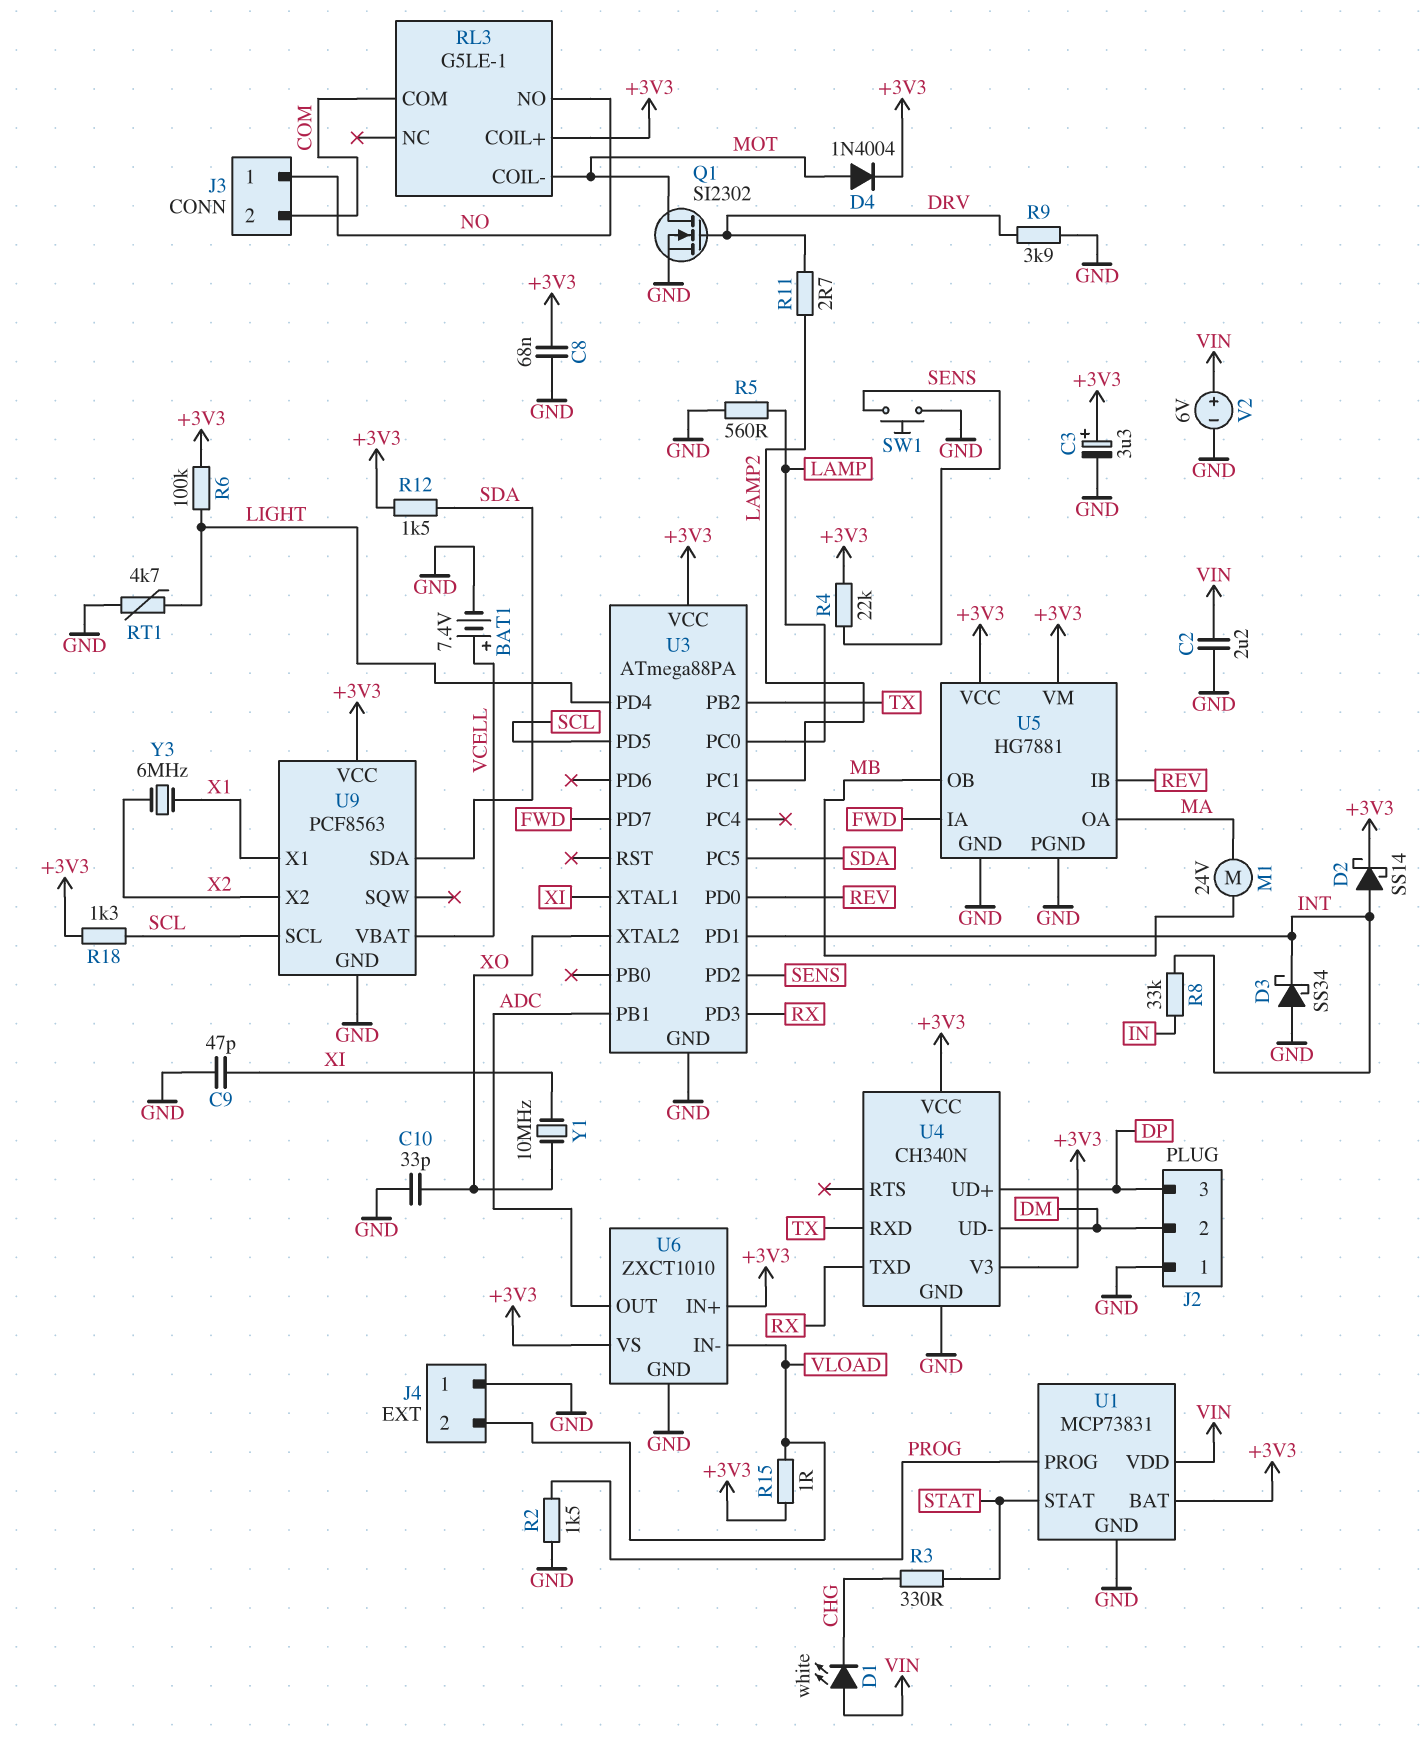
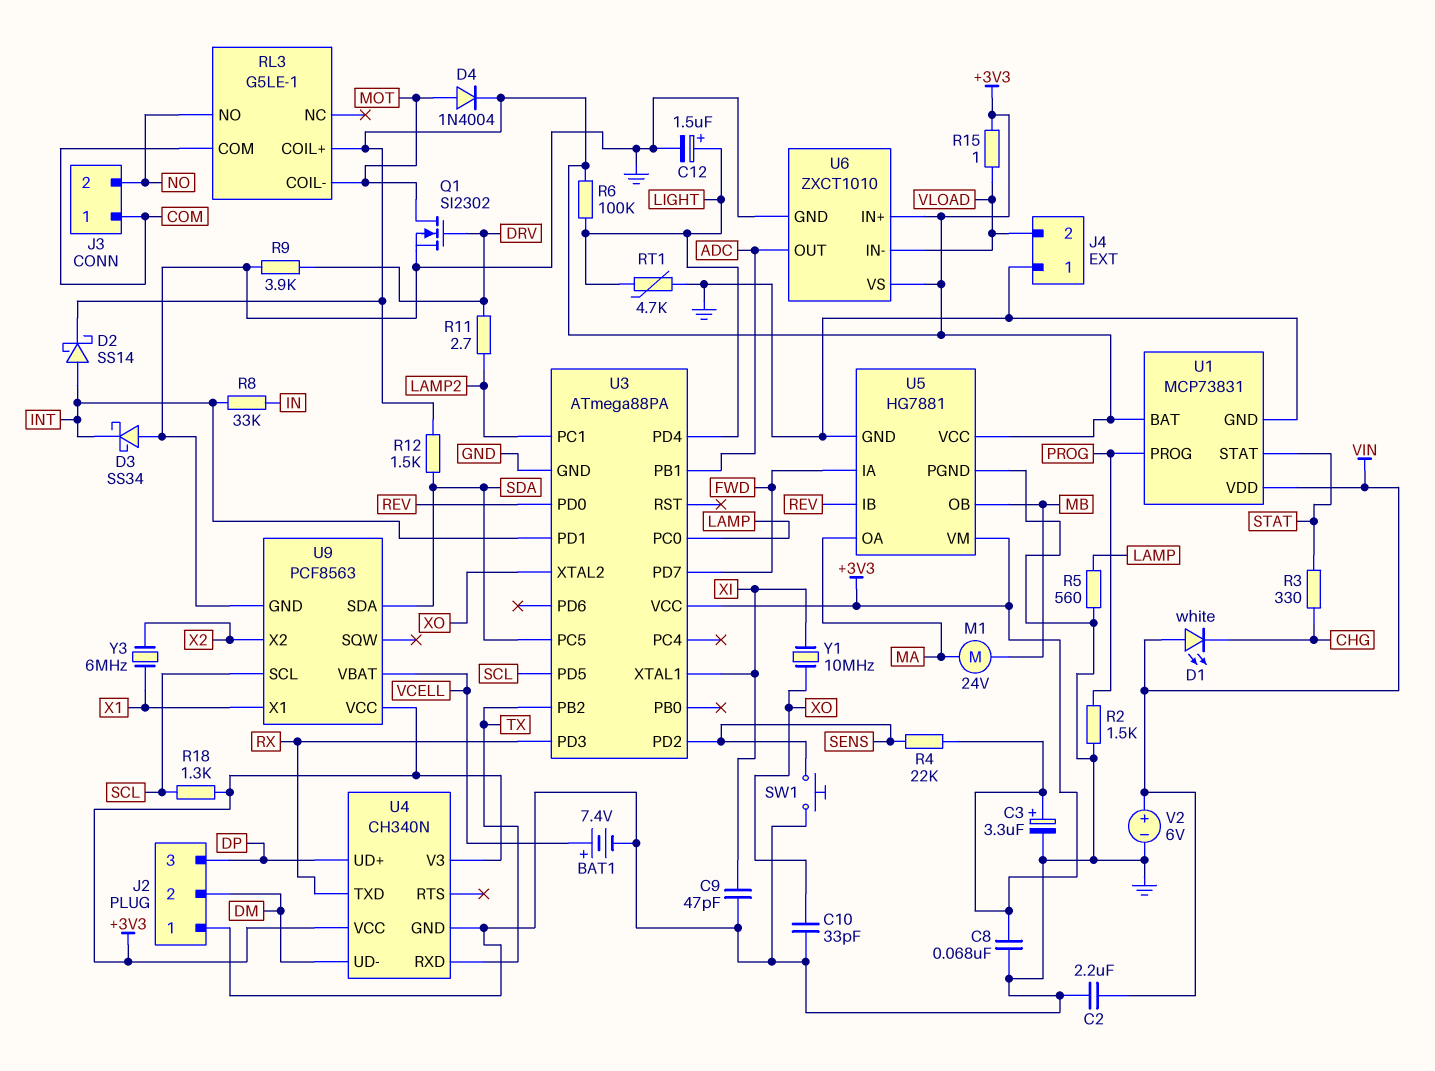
C12: none -> 1.5uF (plus LIGHT, minus GND)
J3 pin 1: NO -> COM
J3 pin 2: COM -> NO

